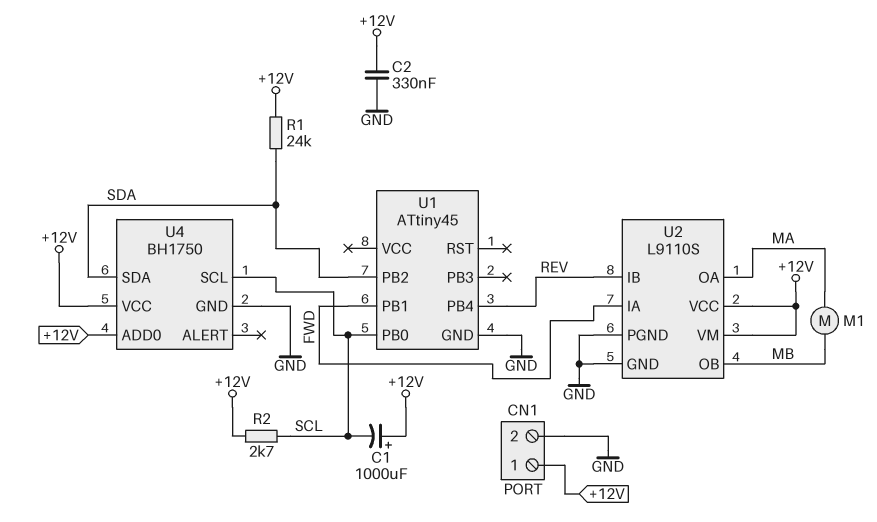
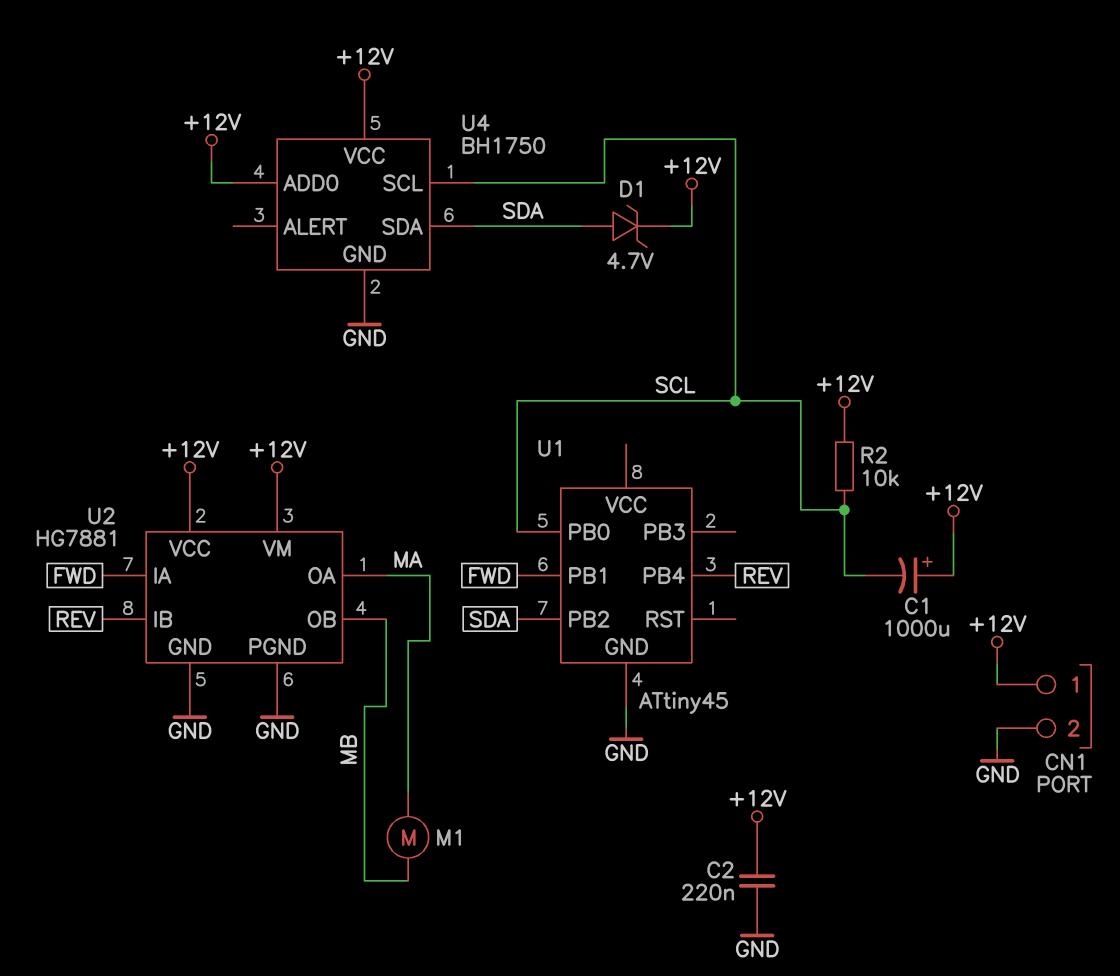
C2: 330nF (+12V, GND) -> 220nF (+12V, GND)
D1: none -> zener 4.7V (A SDA, K +12V)
R1: 24k (+12V, SDA) -> none
R2: 2.7k (+12V, SCL) -> 10k (+12V, SCL)
U2: L9110S -> HG7881

